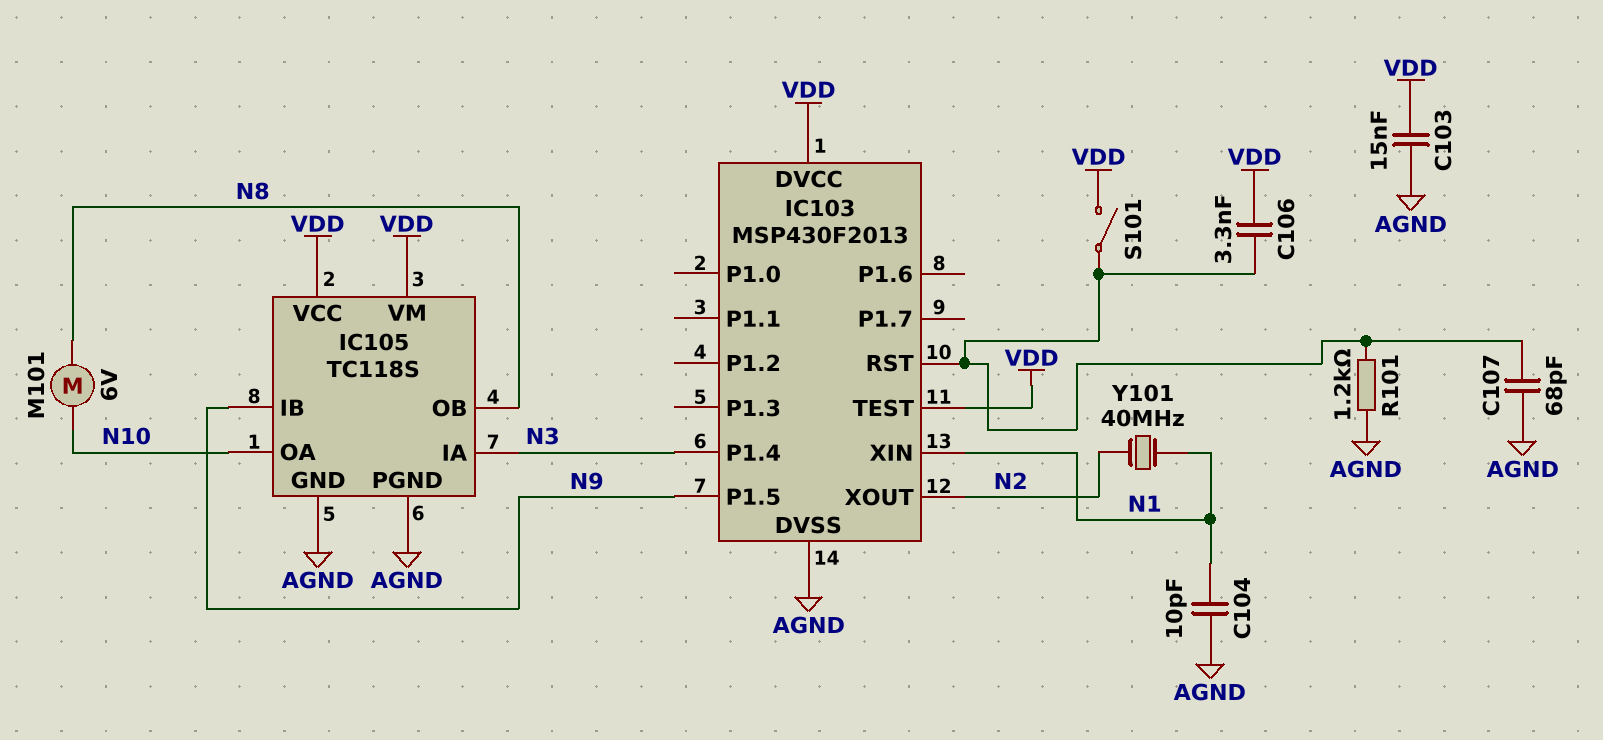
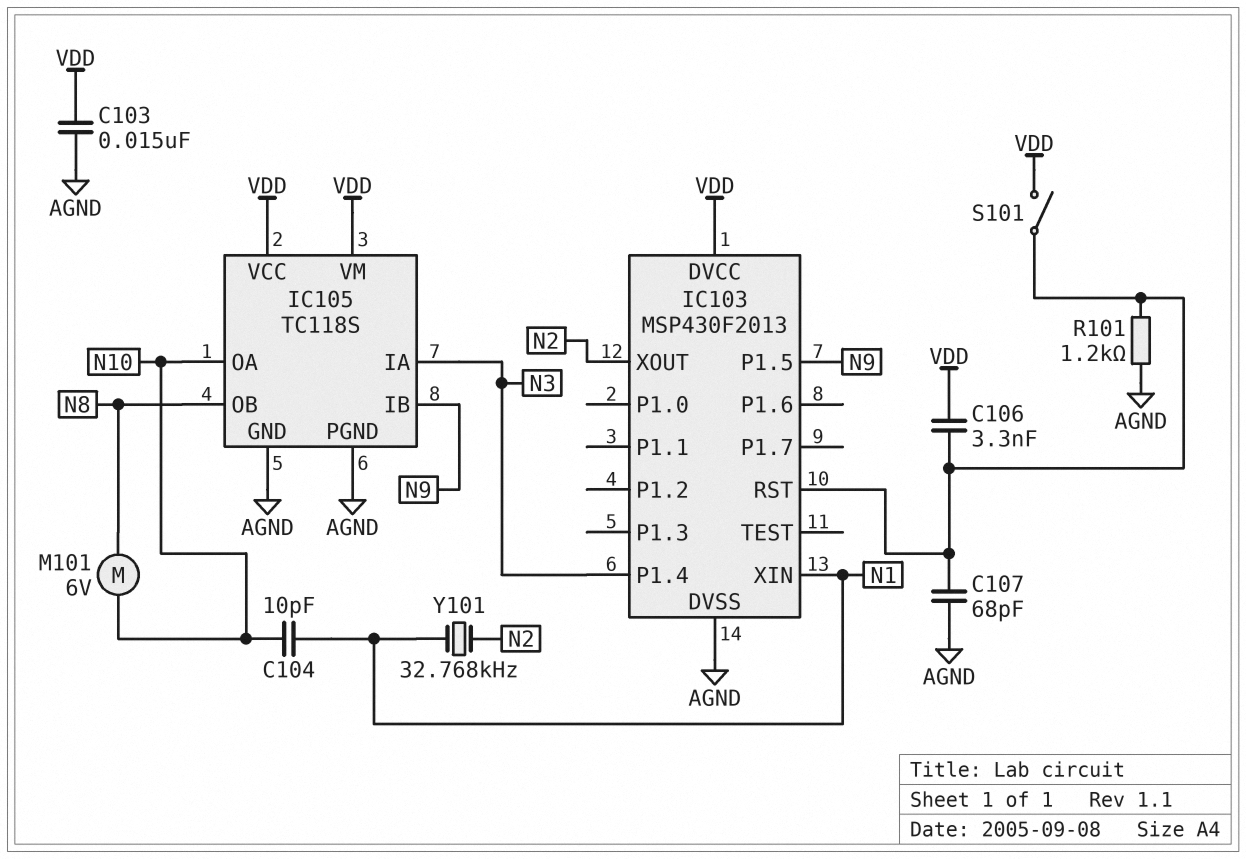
C104: 10pF (AGND, N1) -> 10pF (N1, N10)
IC103 pin TEST: VDD -> none
Y101: 40MHz (N1, N2) -> 32.768kHz (N1, N2)

